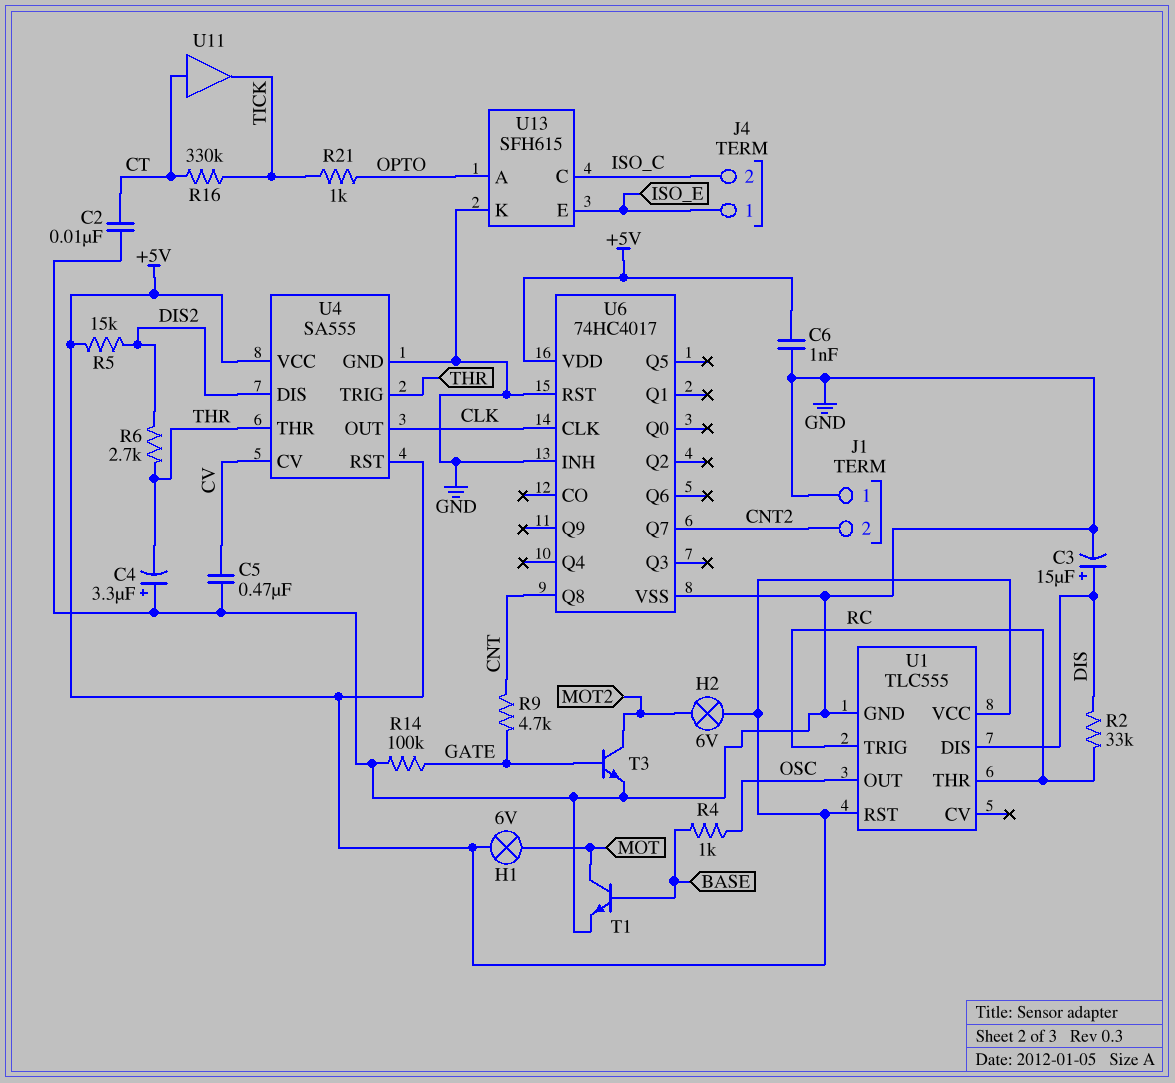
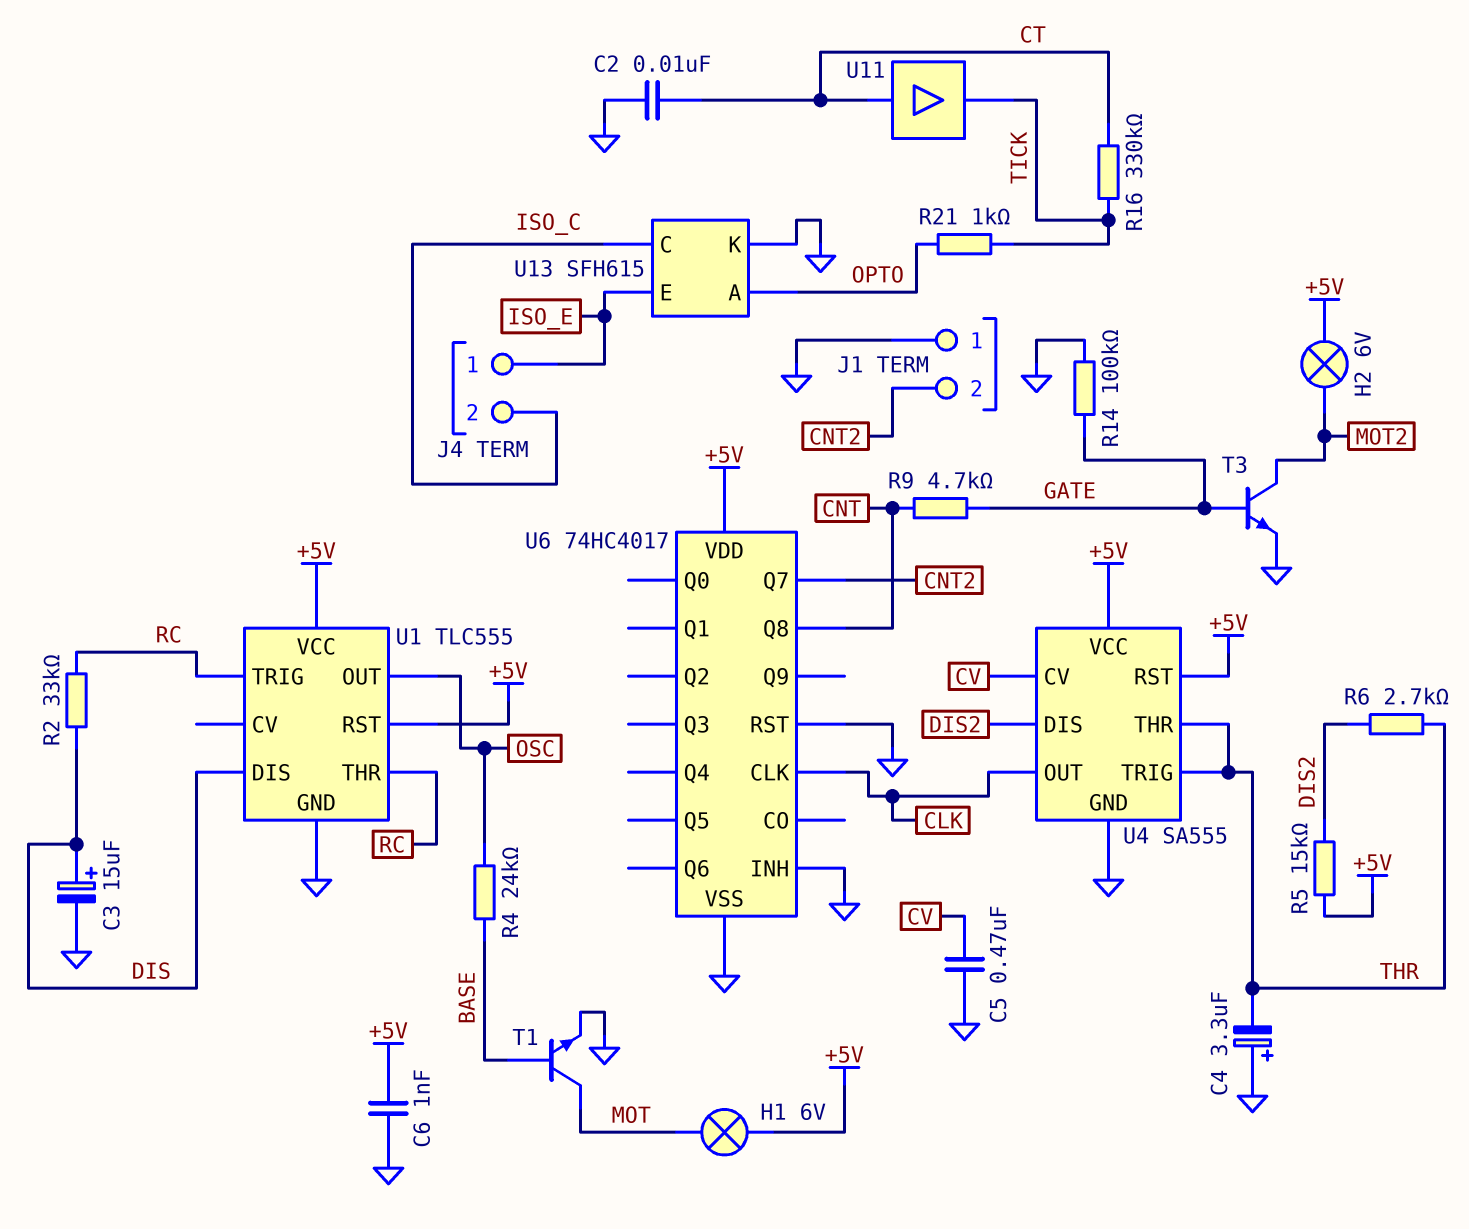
R4: 1k (BASE, OSC) -> 24k (BASE, OSC)

